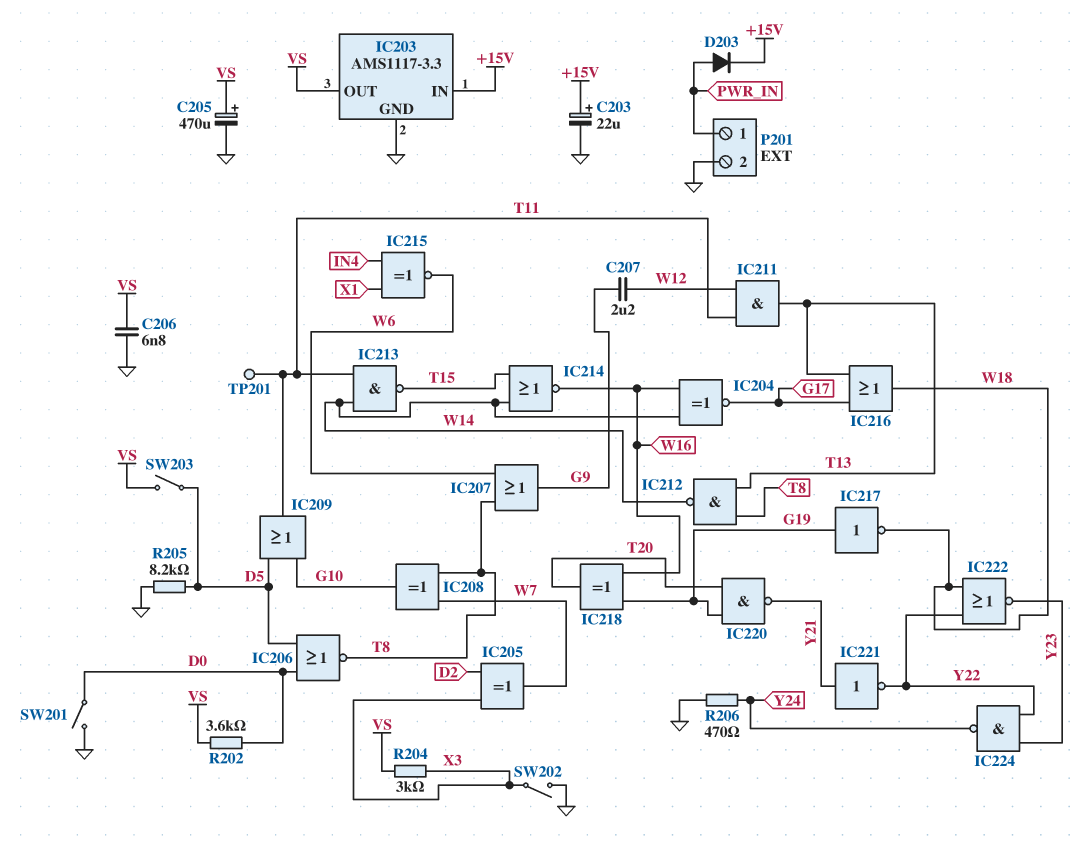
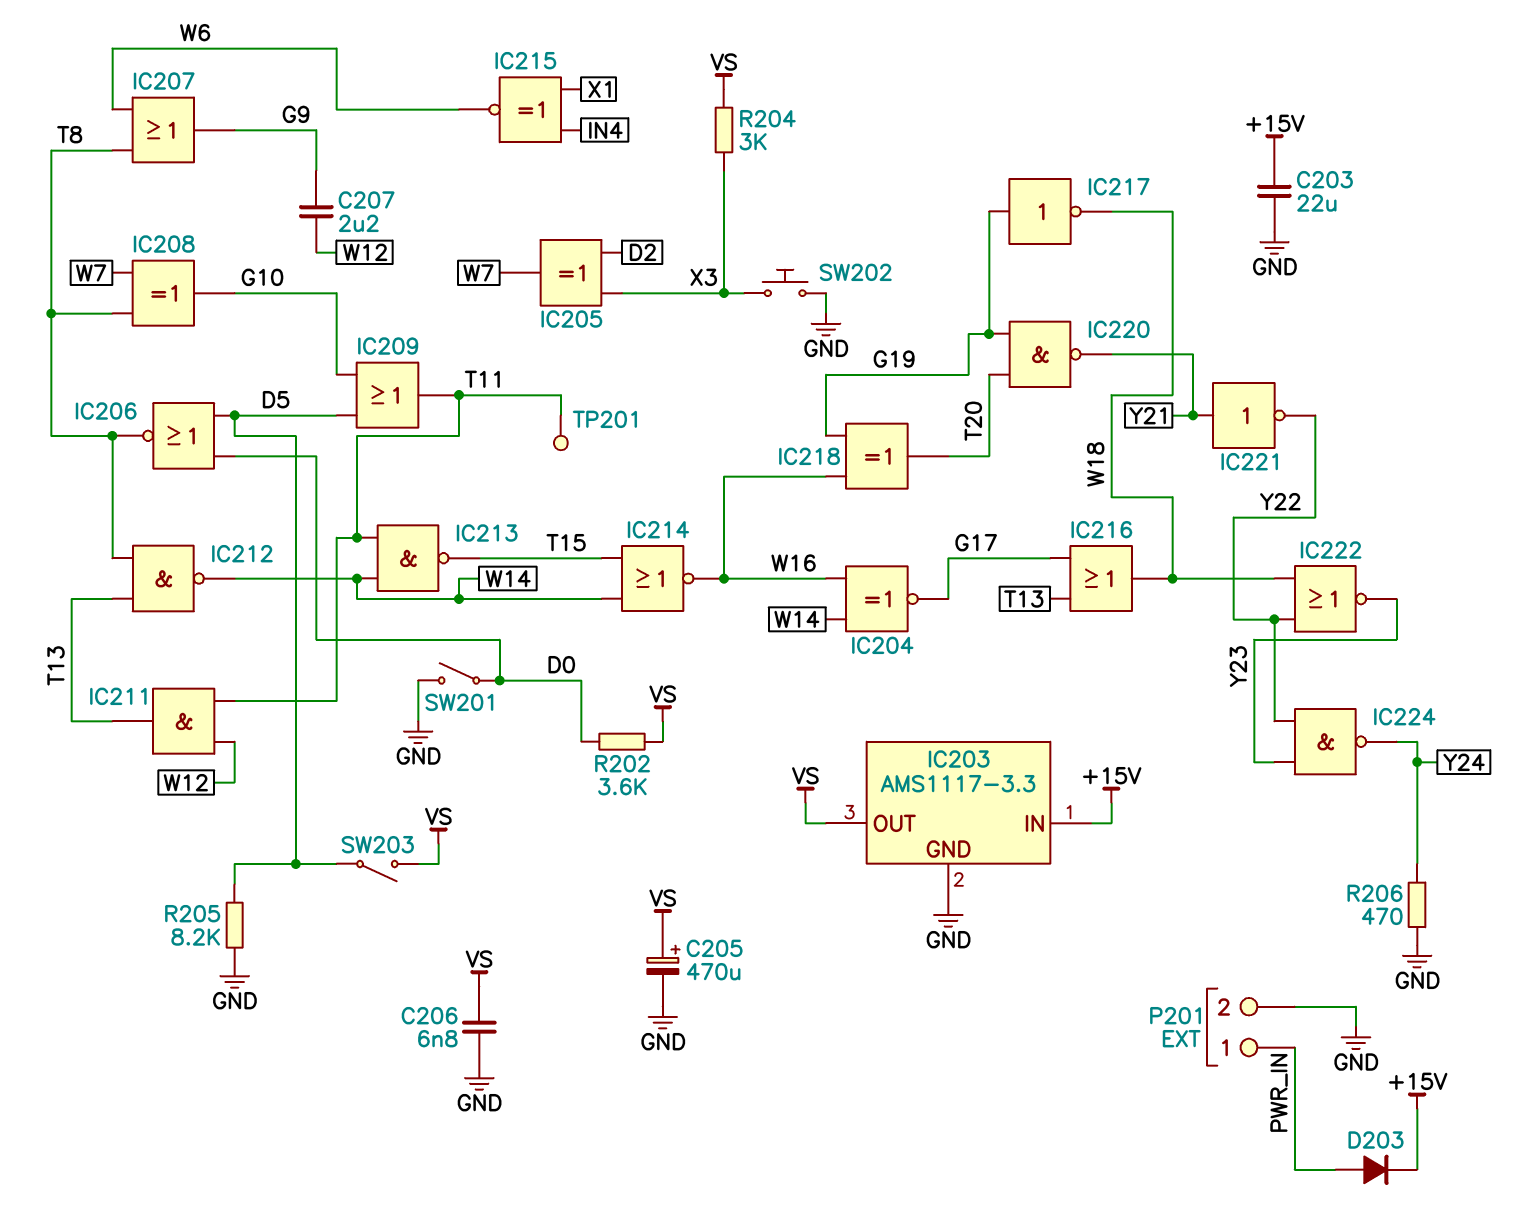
C203: 22uF (plus +15V, minus GND) -> 22uF (+15V, GND)
SW202: switch (GND, X3) -> button (GND, X3)

